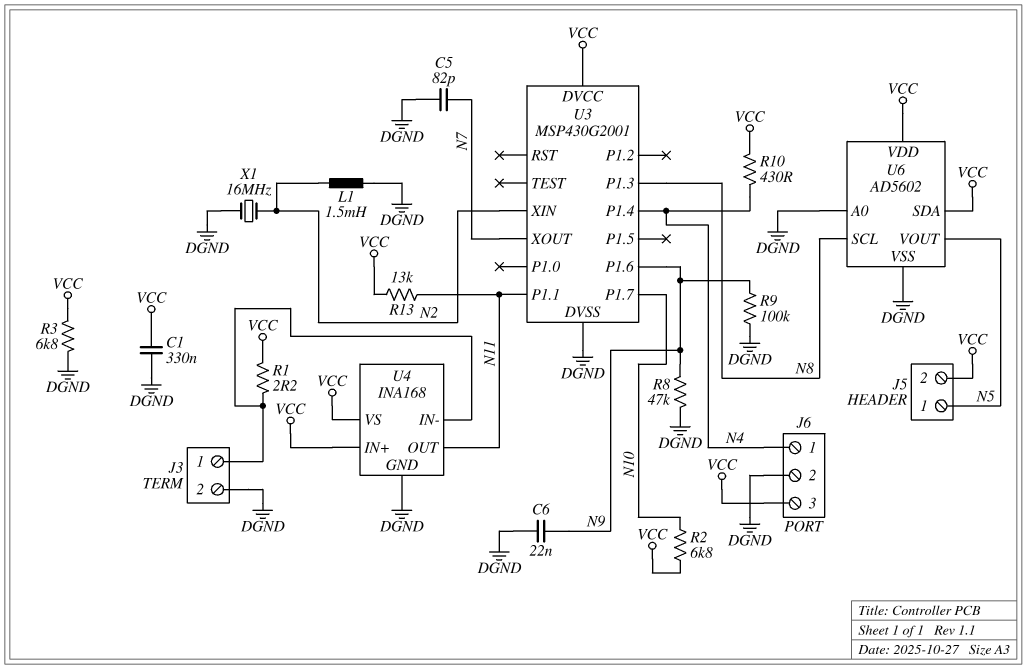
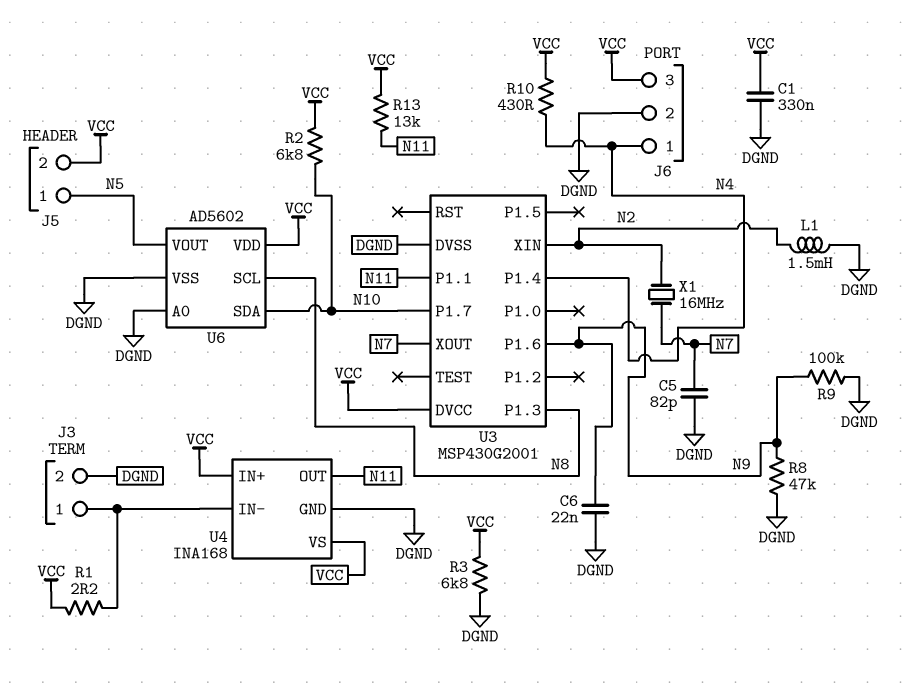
U6 pin SDA: VCC -> N10
X1: 16MHz (DGND, N2) -> 16MHz (N2, N7)

